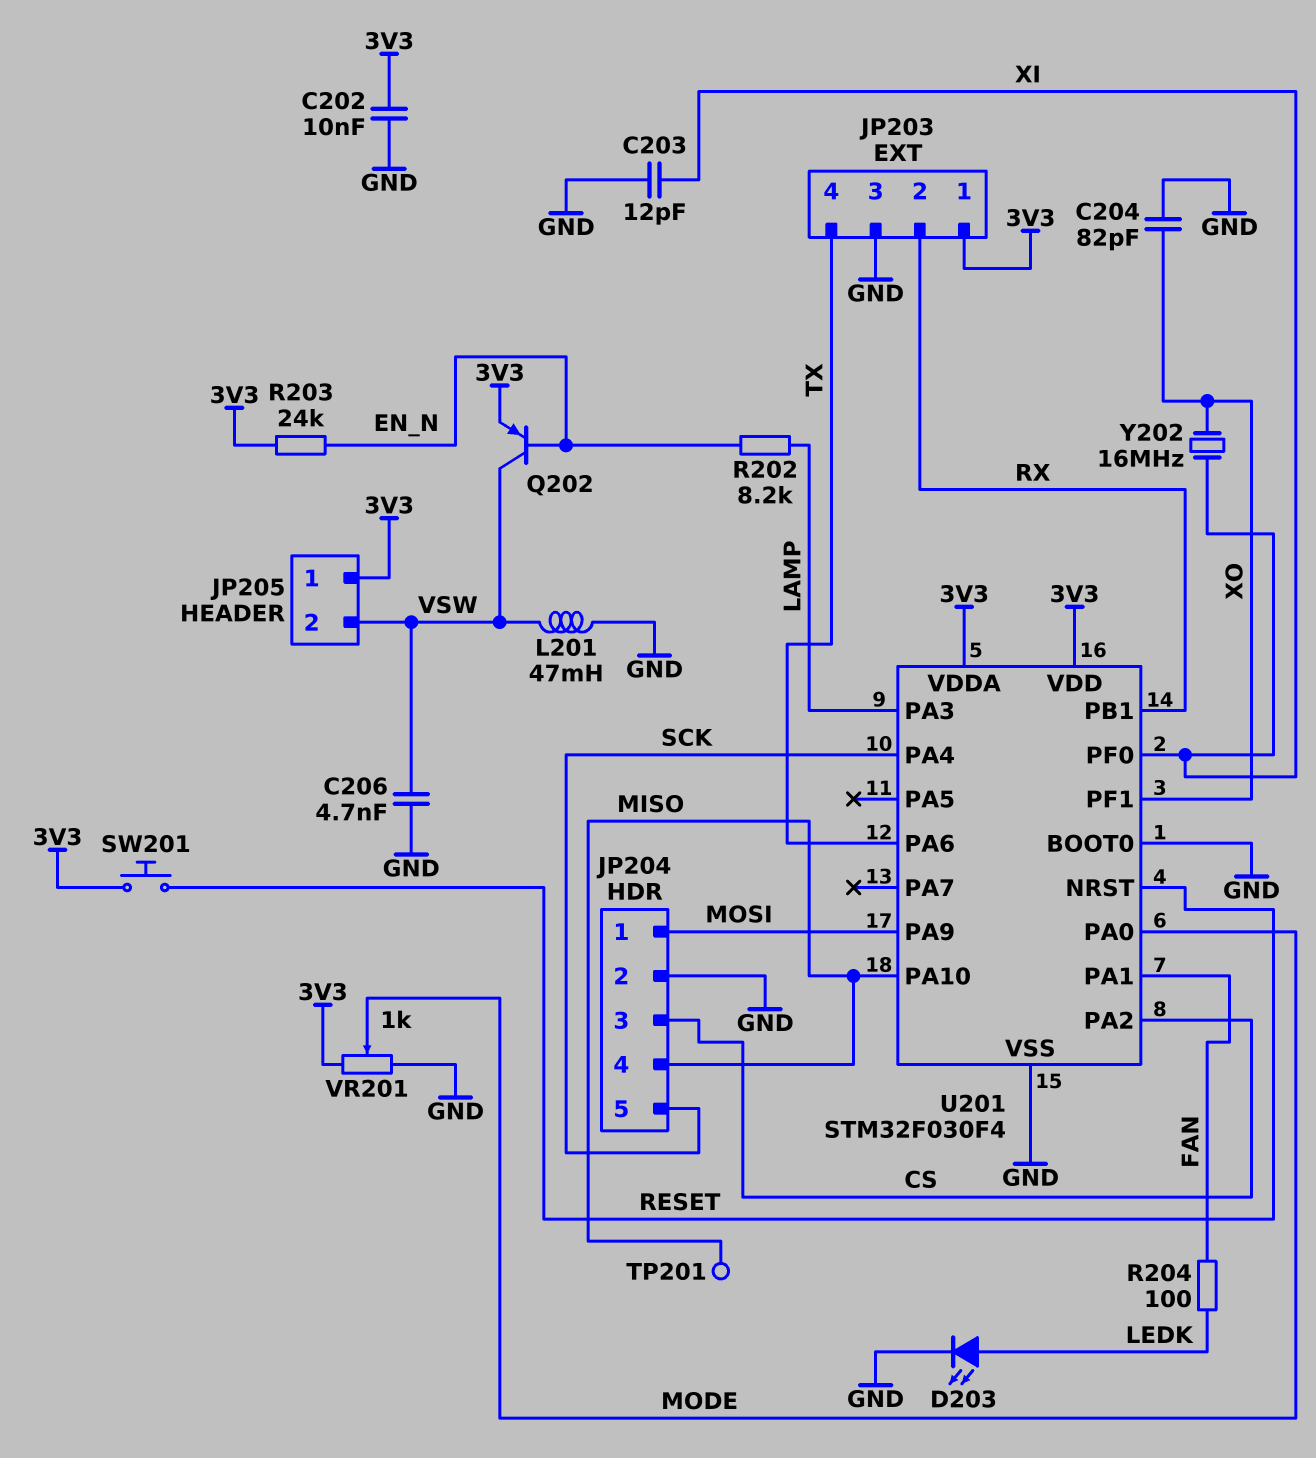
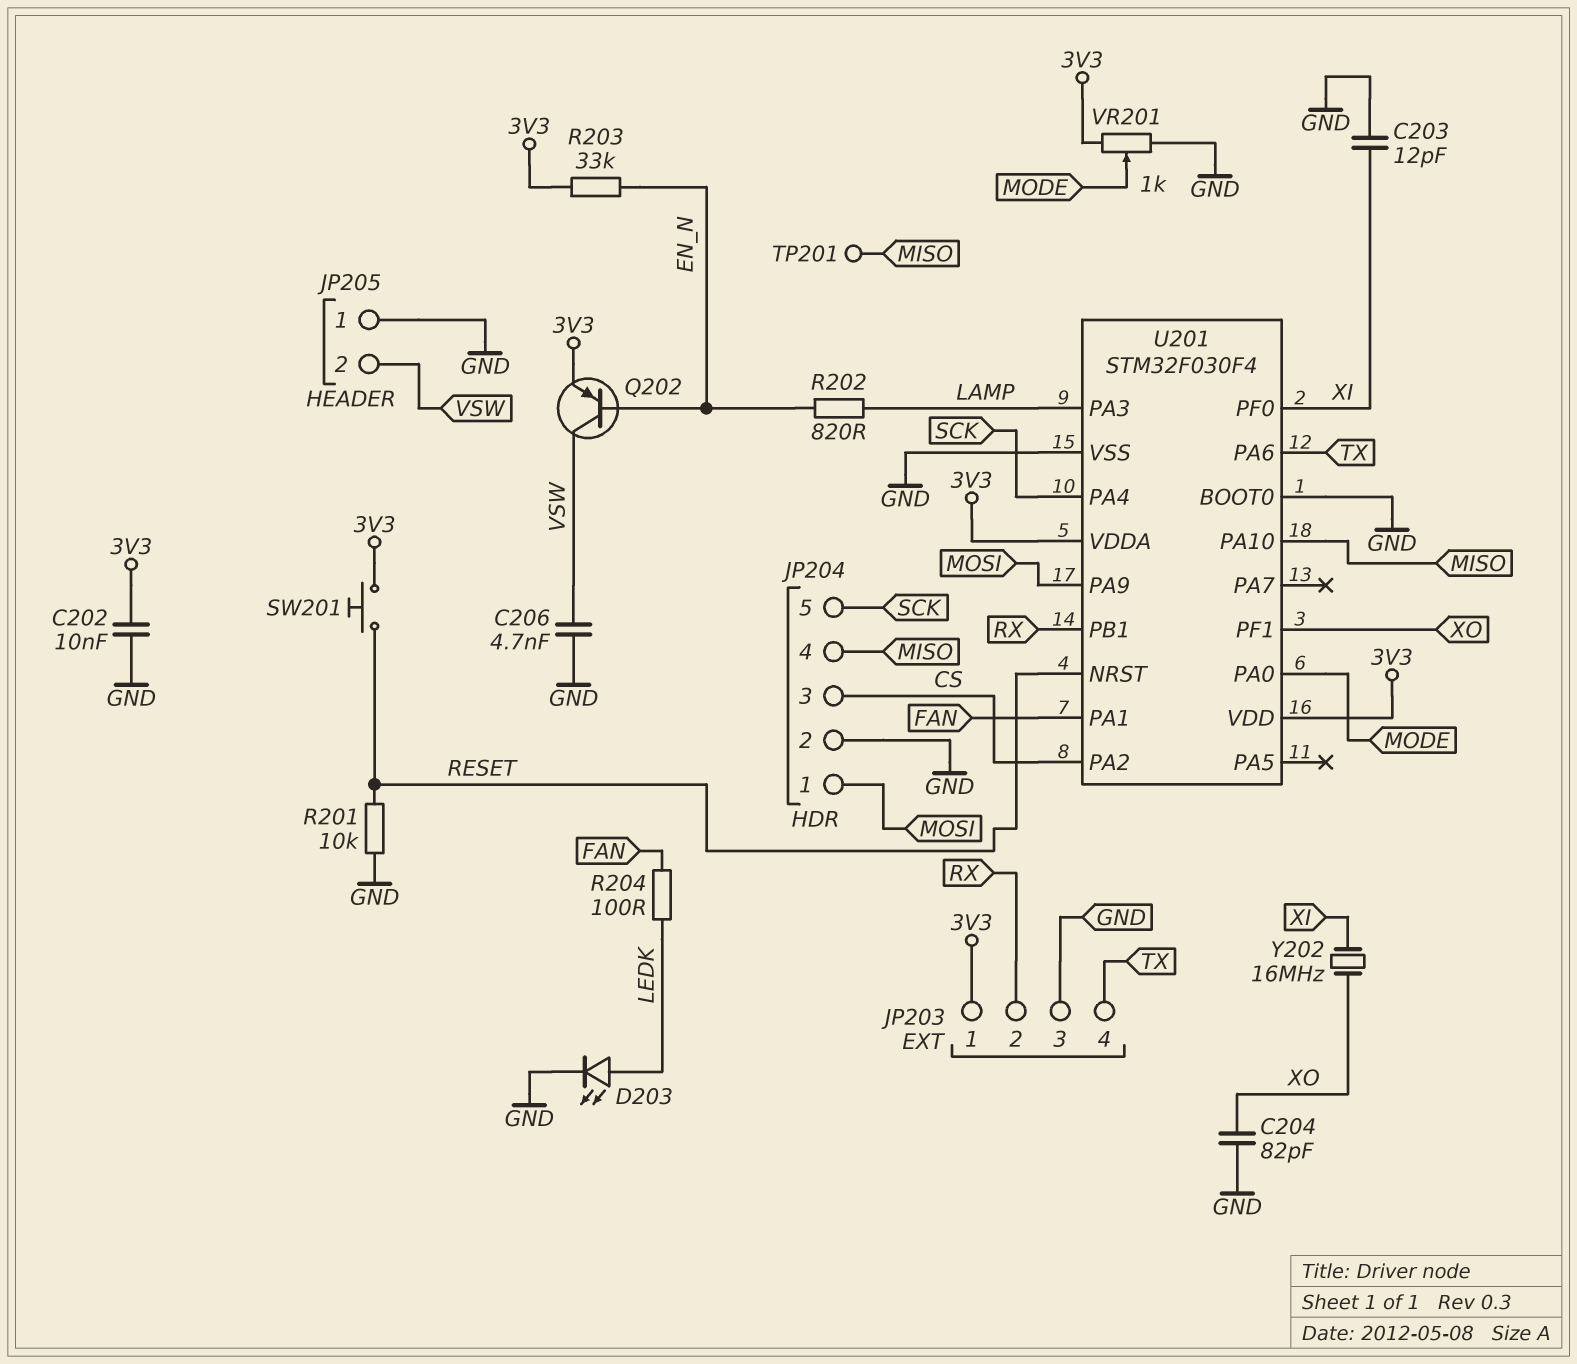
JP205 pin 1: 3V3 -> GND
L201: 47mH (GND, VSW) -> none
R201: none -> 10k (GND, RESET)
R202: 8.2k (EN_N, LAMP) -> 820 (EN_N, LAMP)
R203: 24k (3V3, EN_N) -> 33k (3V3, EN_N)

